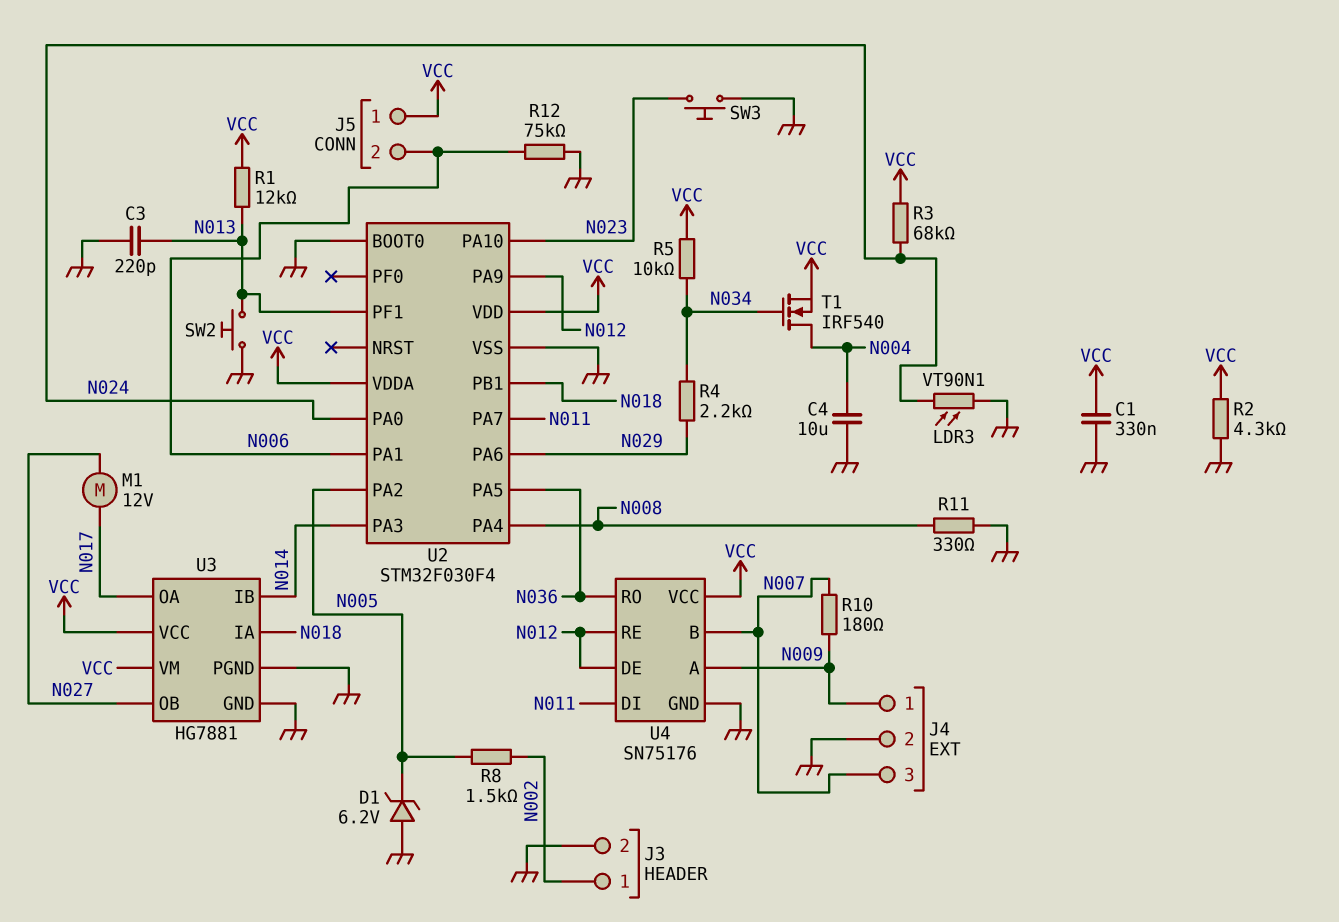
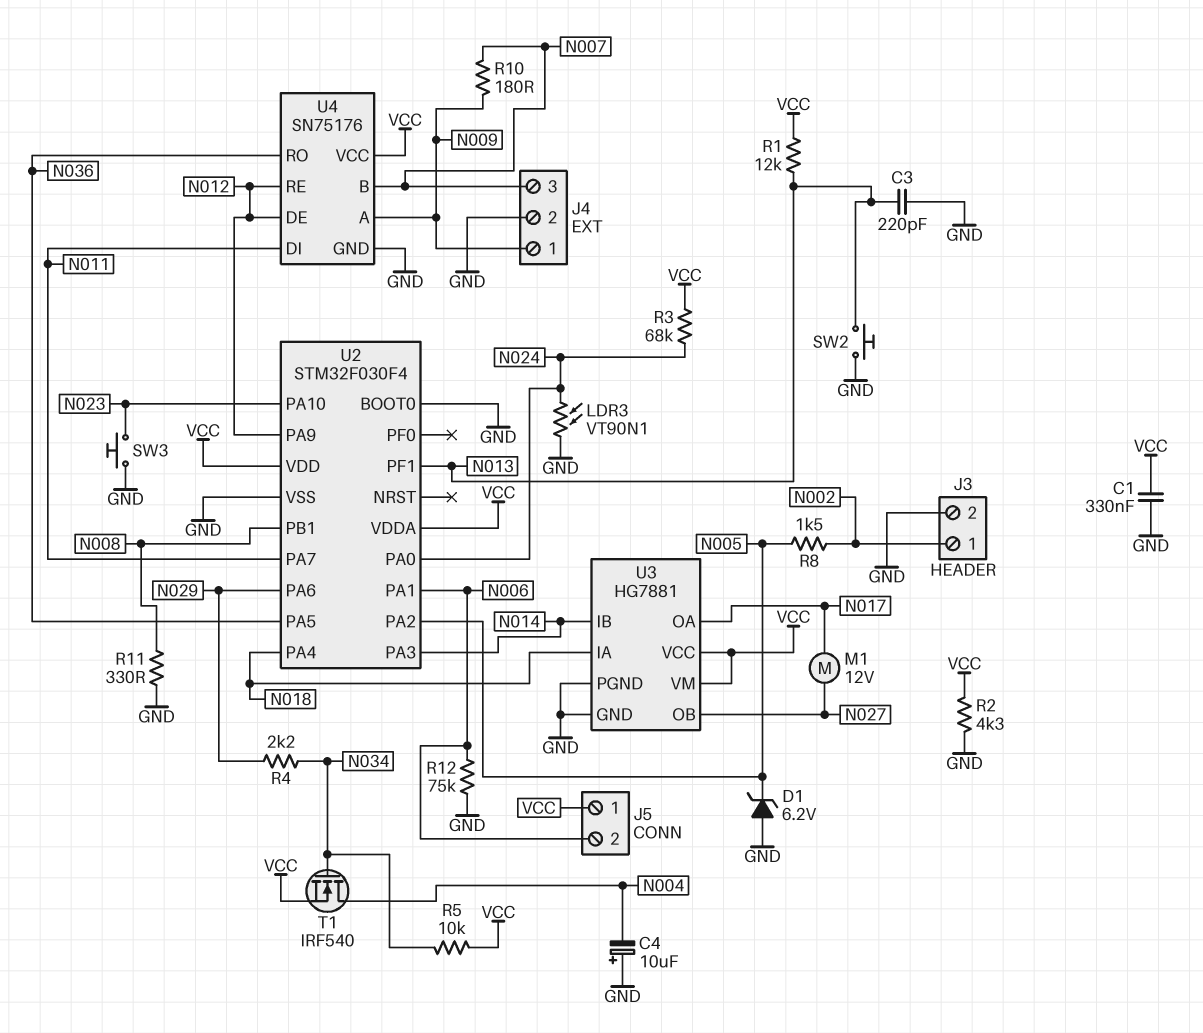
C4: 10uF (GND, N004) -> 10uF (plus GND, minus N004)
U2 pin PA4: N008 -> N018
U2 pin PB1: N018 -> N008

